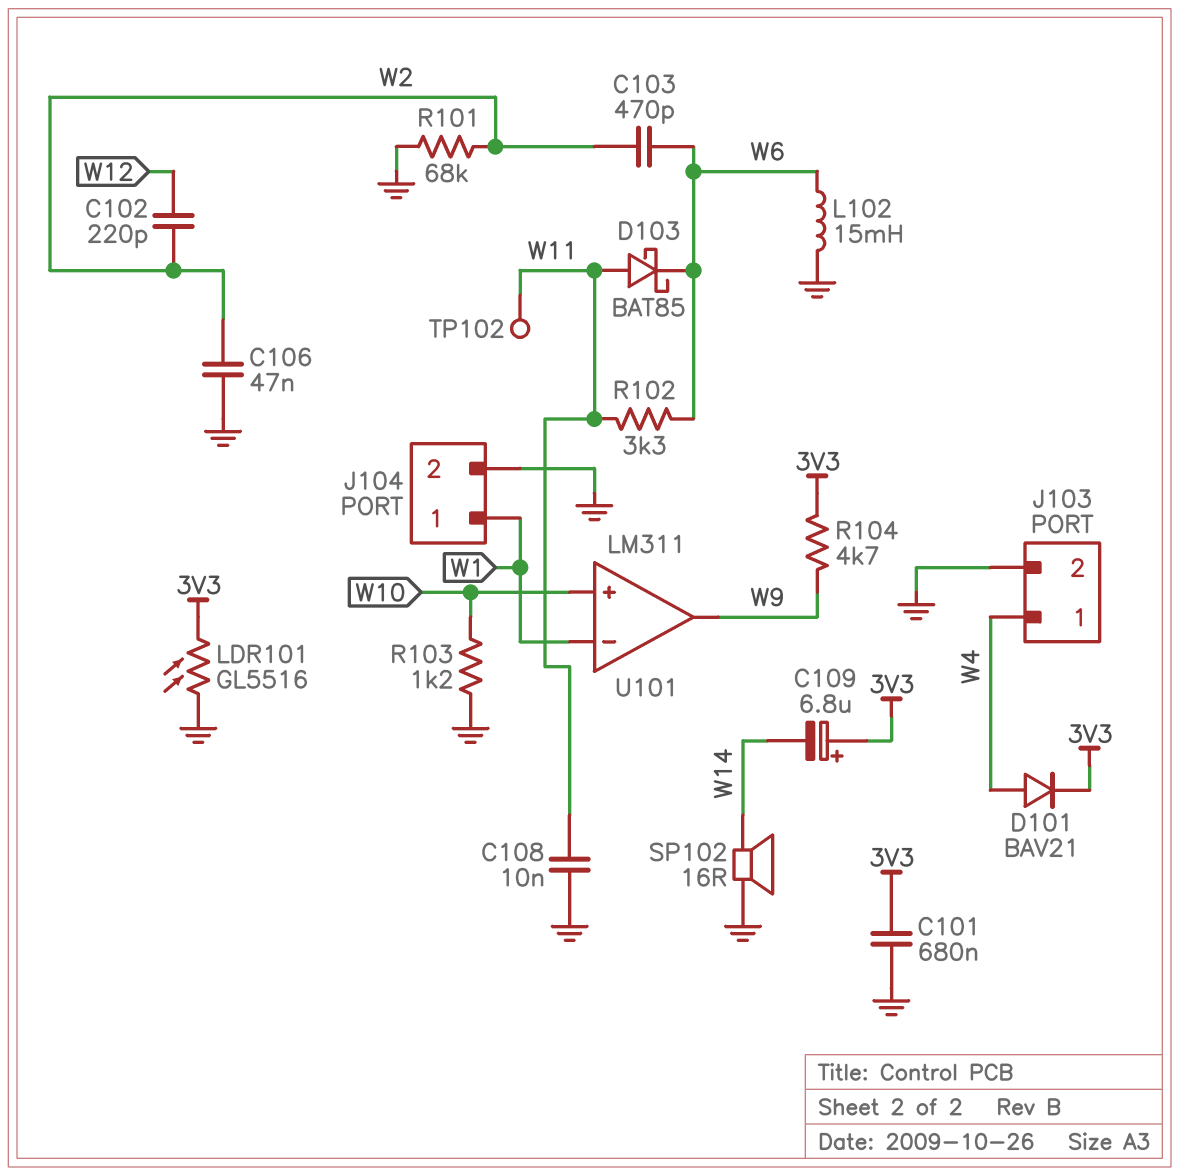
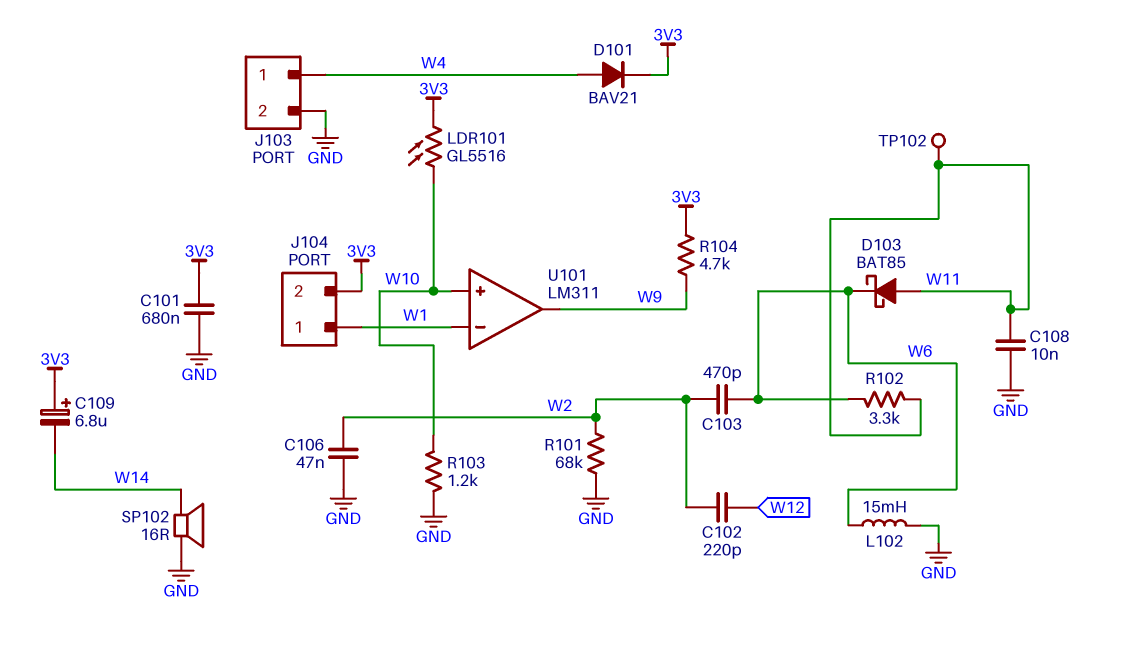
J104 pin 2: GND -> 3V3
LDR101: GL5516 (3V3, GND) -> GL5516 (3V3, W10)

